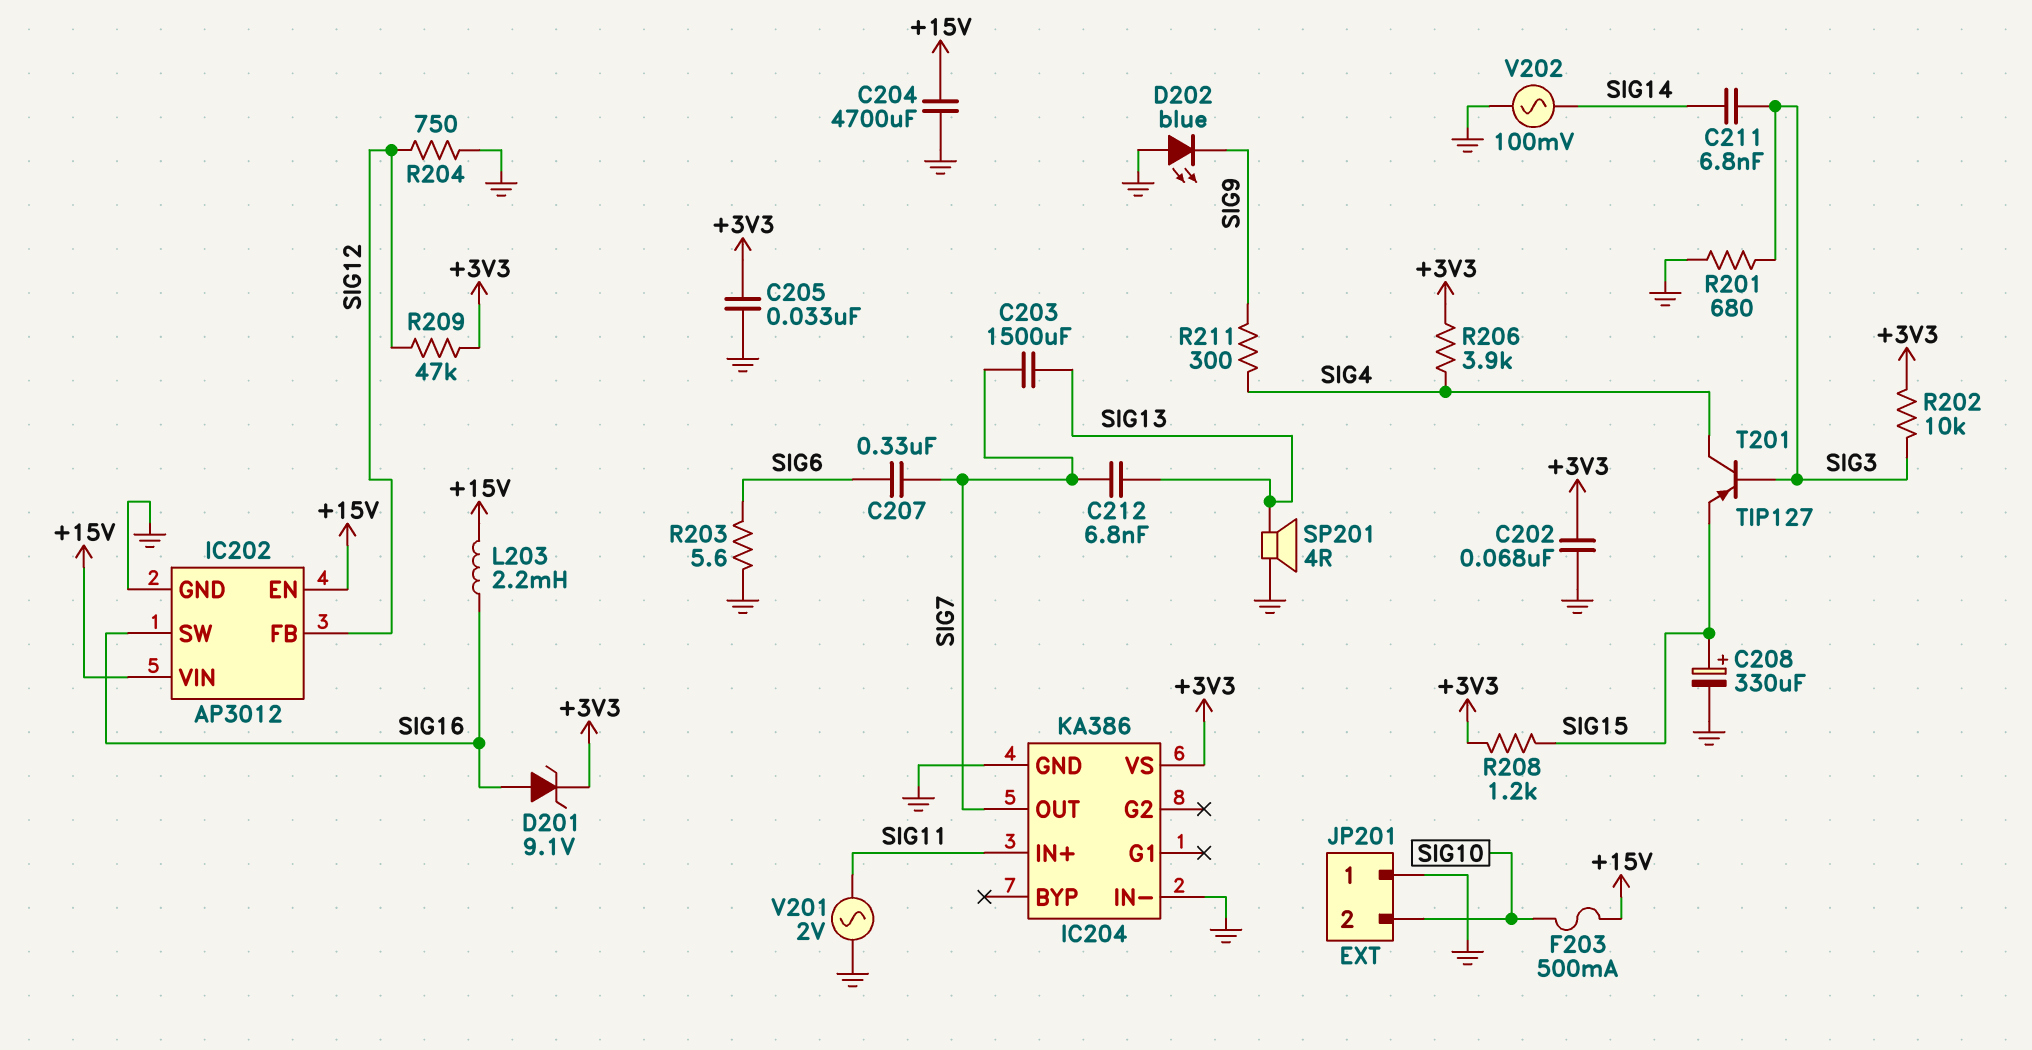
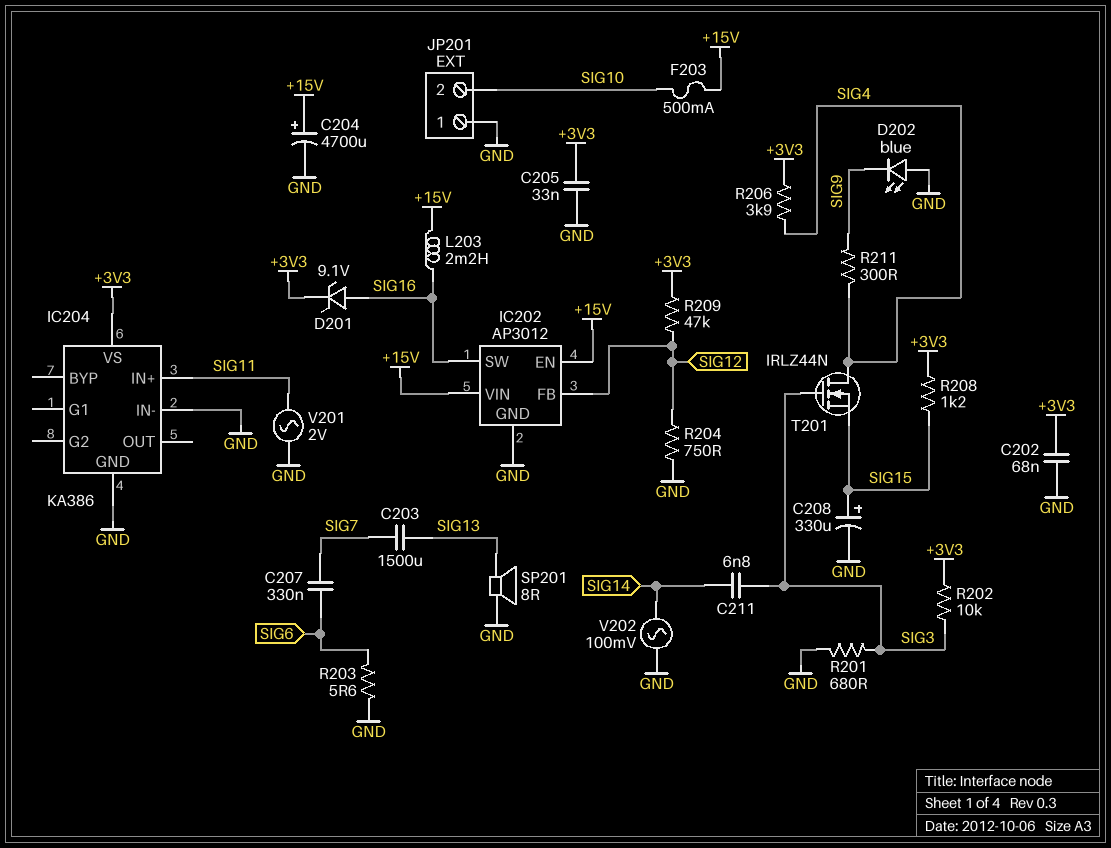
C204: 4700uF (+15V, GND) -> 4700uF (plus +15V, minus GND)
C212: 6.8nF (SIG7, SIG13) -> none
IC204 pin OUT: SIG7 -> none
SP201: speaker 4R (GND, SIG13) -> speaker 8R (GND, SIG13)
T201: PNP TIP127 (B SIG3, C SIG4, E SIG15) -> NMOS IRLZ44N (G SIG3, D SIG4, S SIG15)

